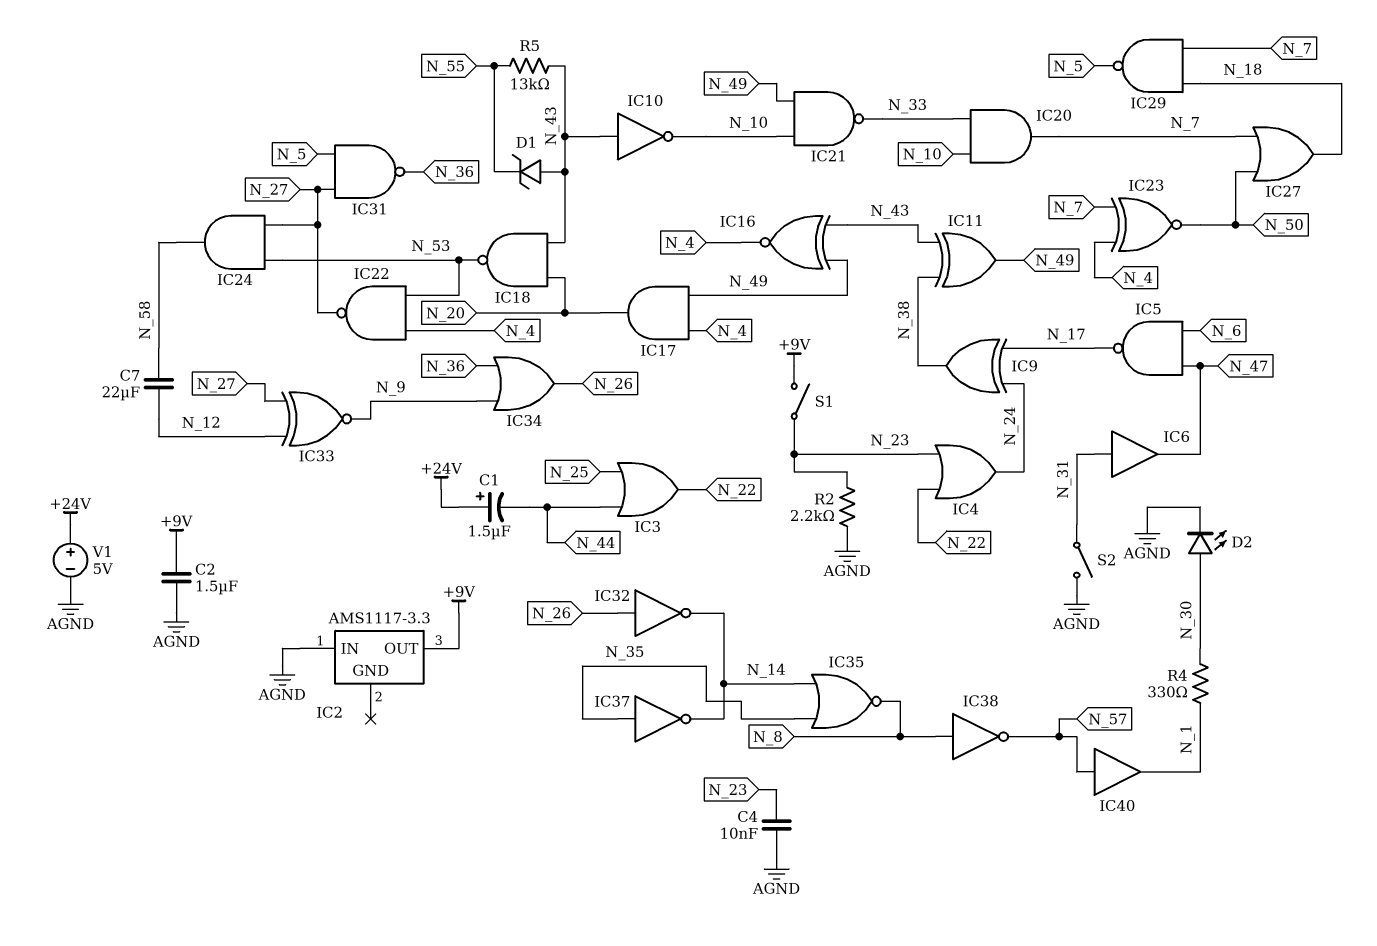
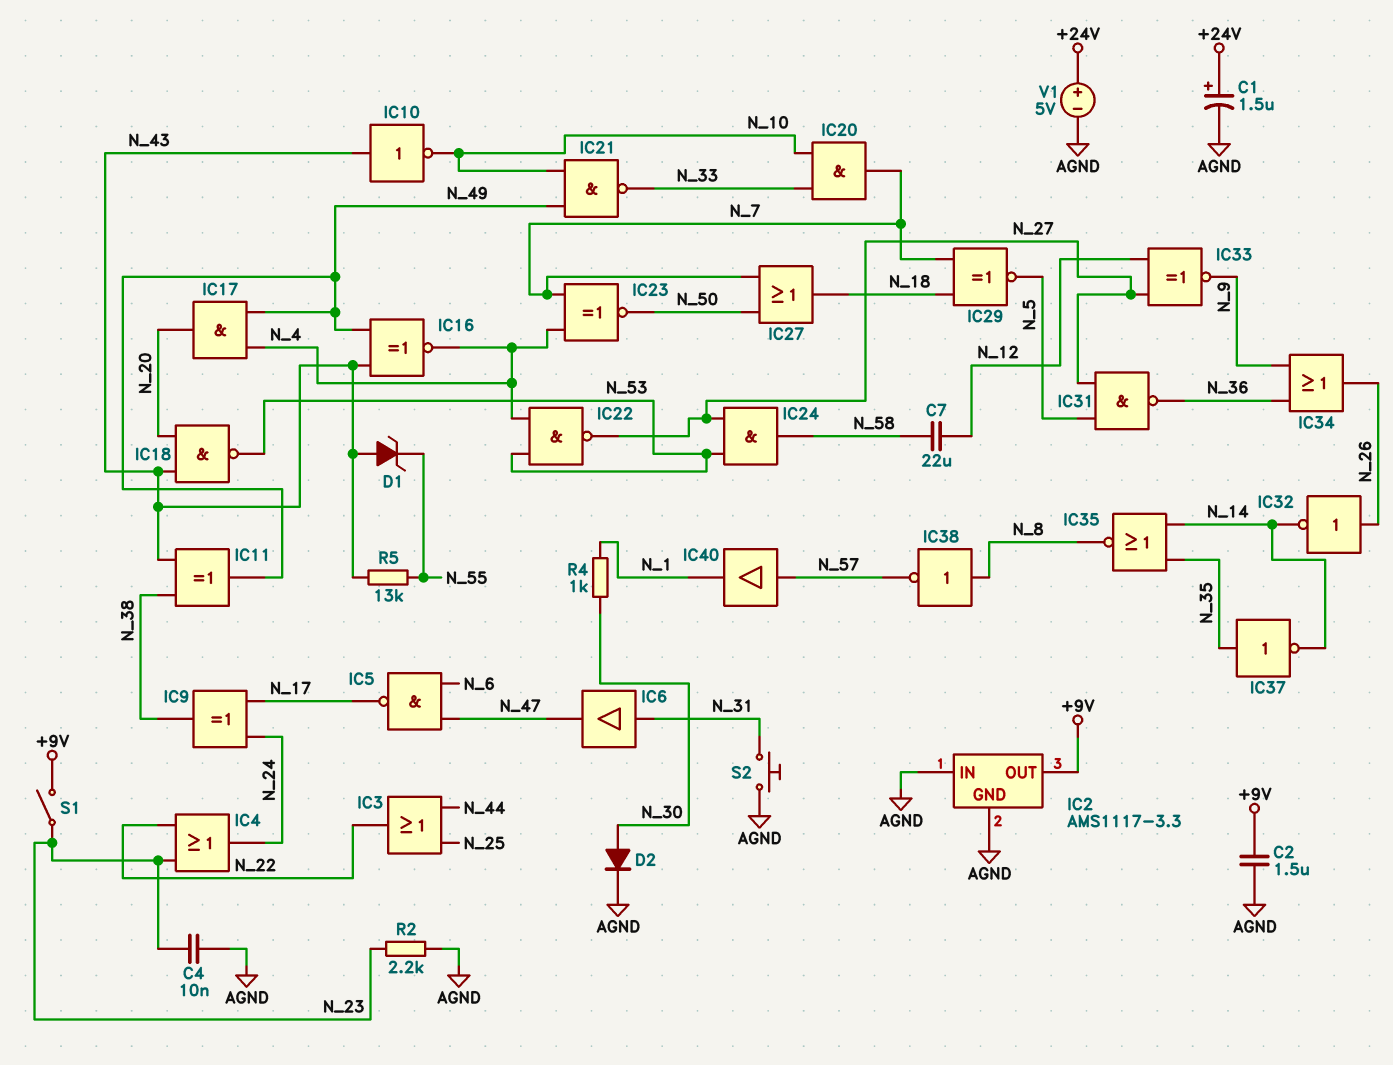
C1: 1.5uF (plus +24V, minus N_44) -> 1.5uF (plus +24V, minus AGND)
D2: LED (A N_30, K AGND) -> diode (A N_30, K AGND)
IC2 pin GND: none -> AGND
IC29: NAND (in N_7, in N_18, out N_5) -> XNOR (in N_7, in N_18, out N_5)
R4: 330 (N_1, N_30) -> 1k (N_1, N_30)
S2: switch (AGND, N_31) -> button (AGND, N_31)

